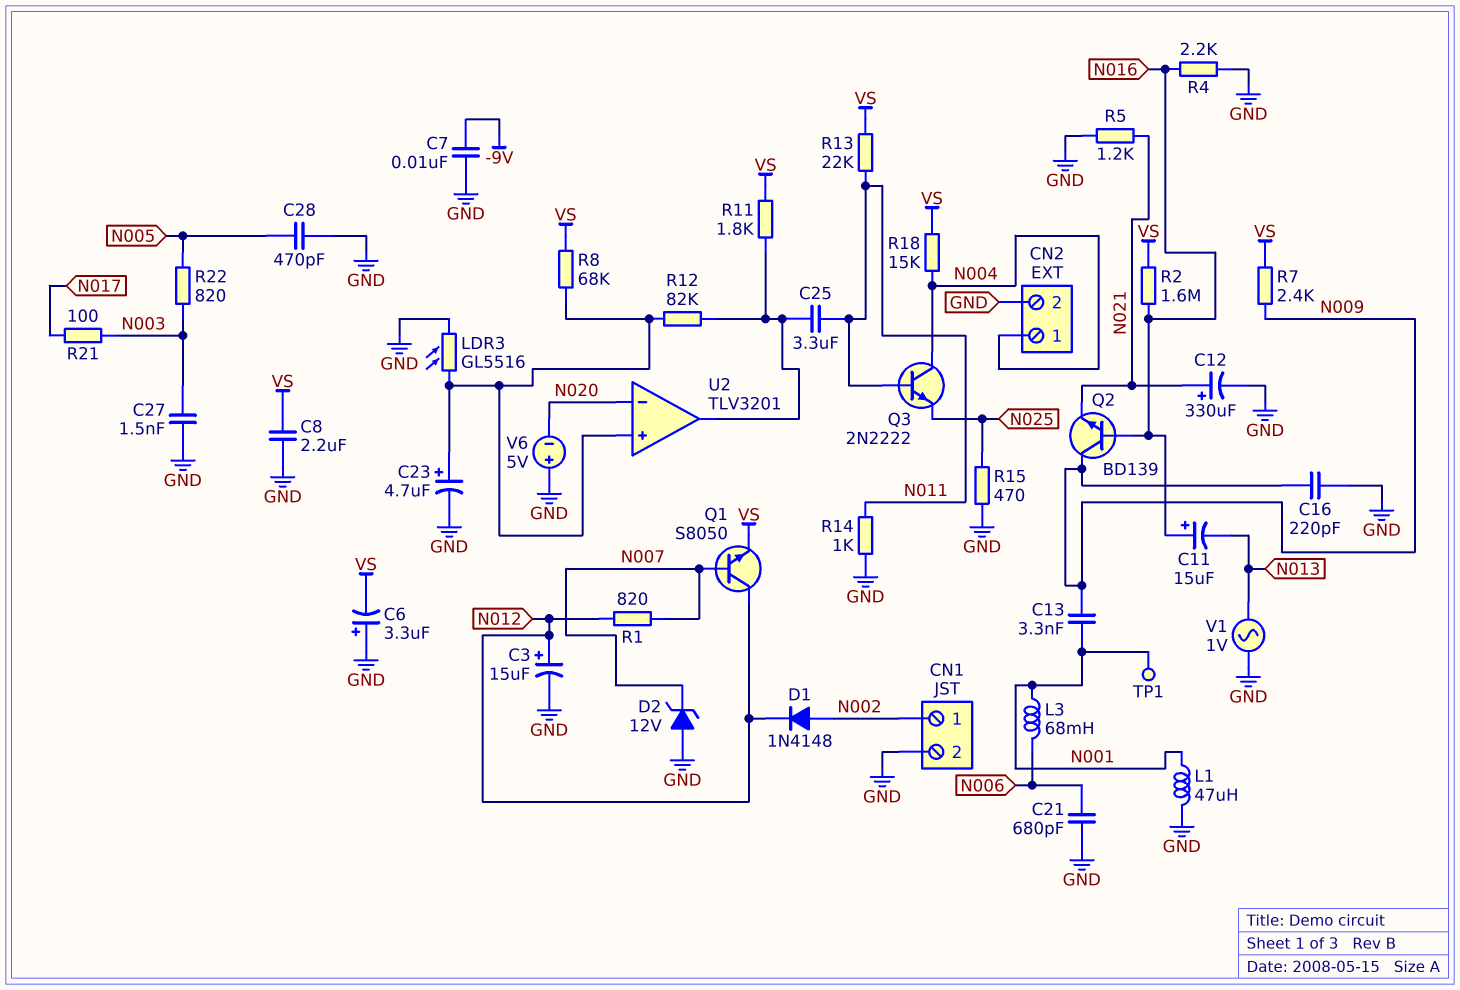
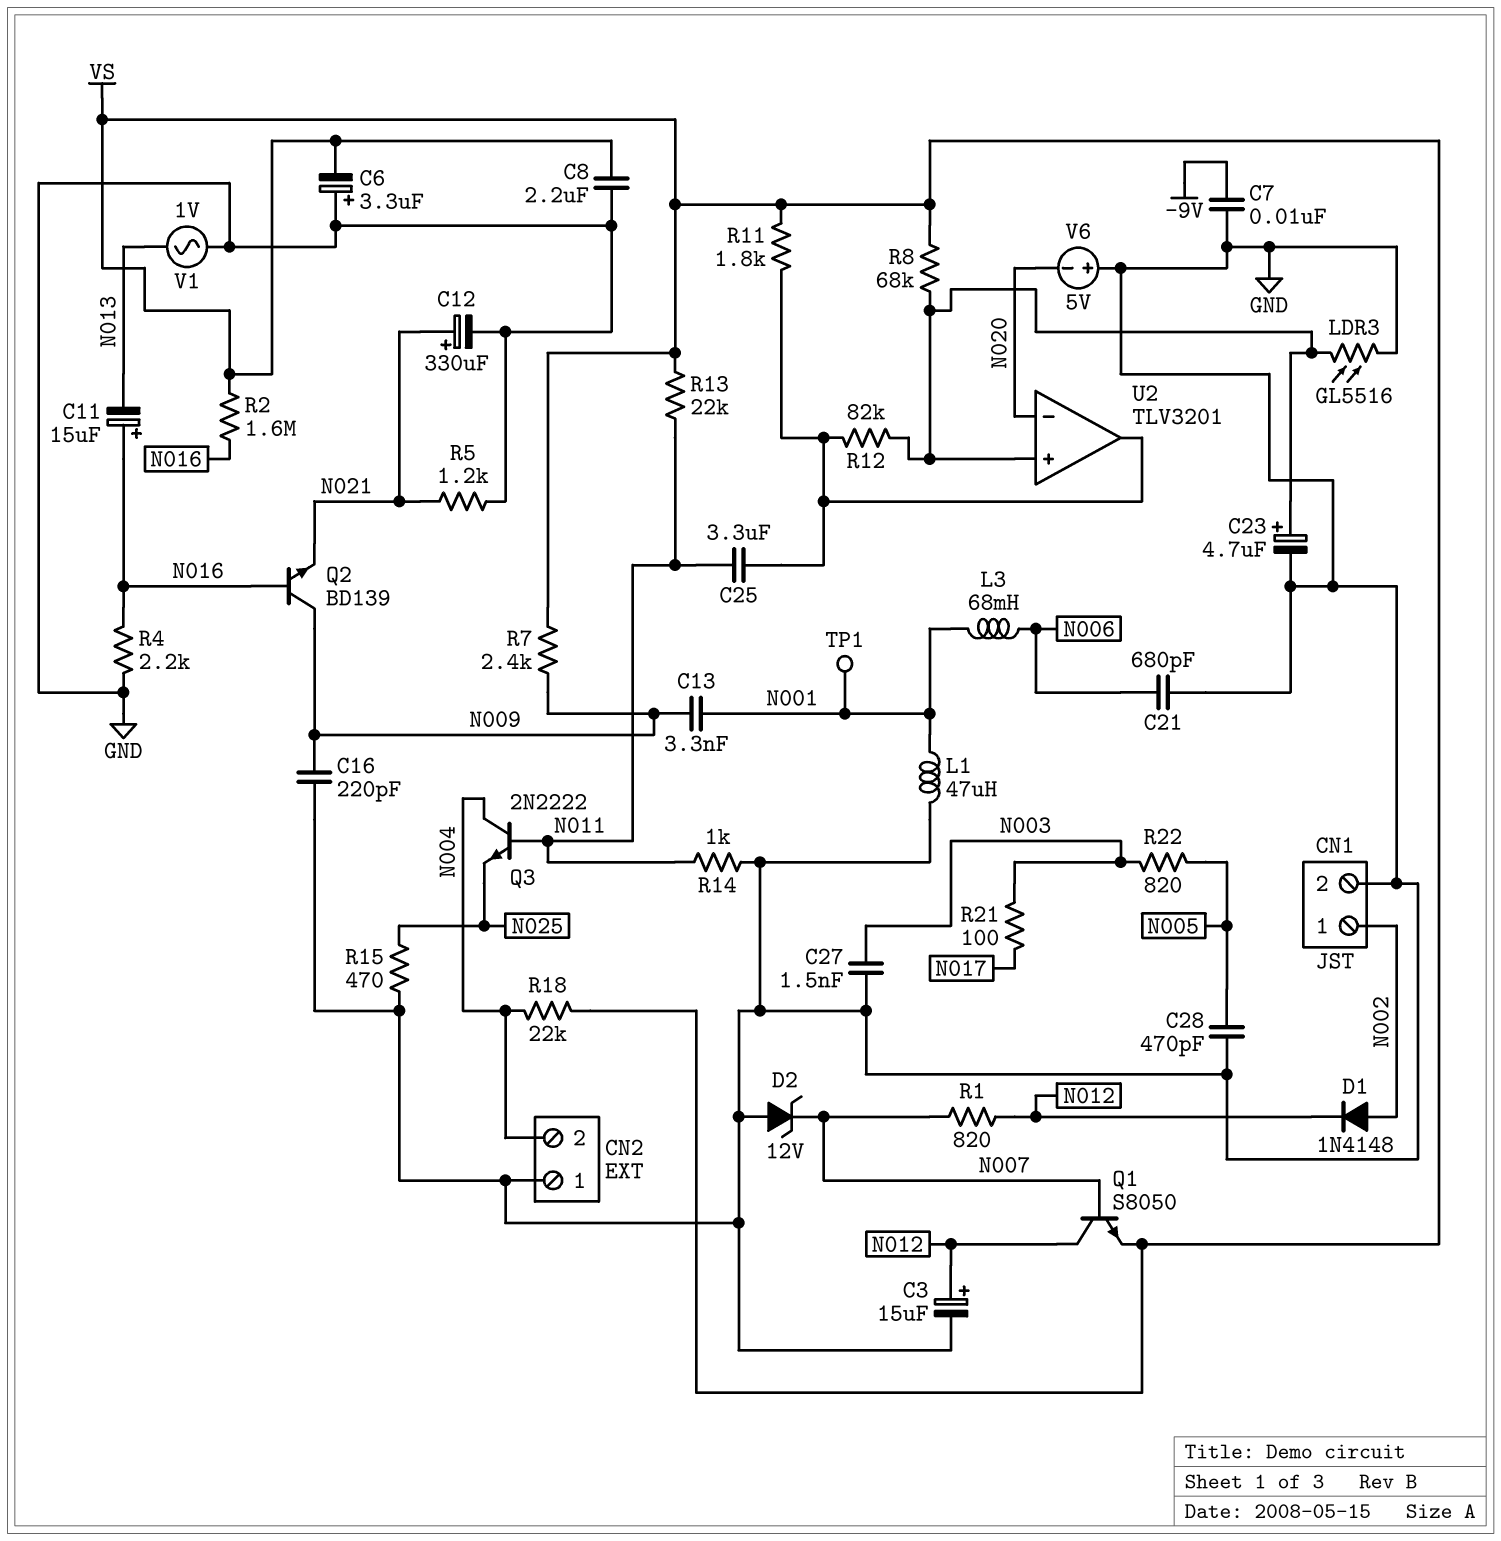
CN2 pin 1: N004 -> GND
CN2 pin 2: GND -> N004
R18: 15k (N004, VS) -> 22k (N004, VS)

